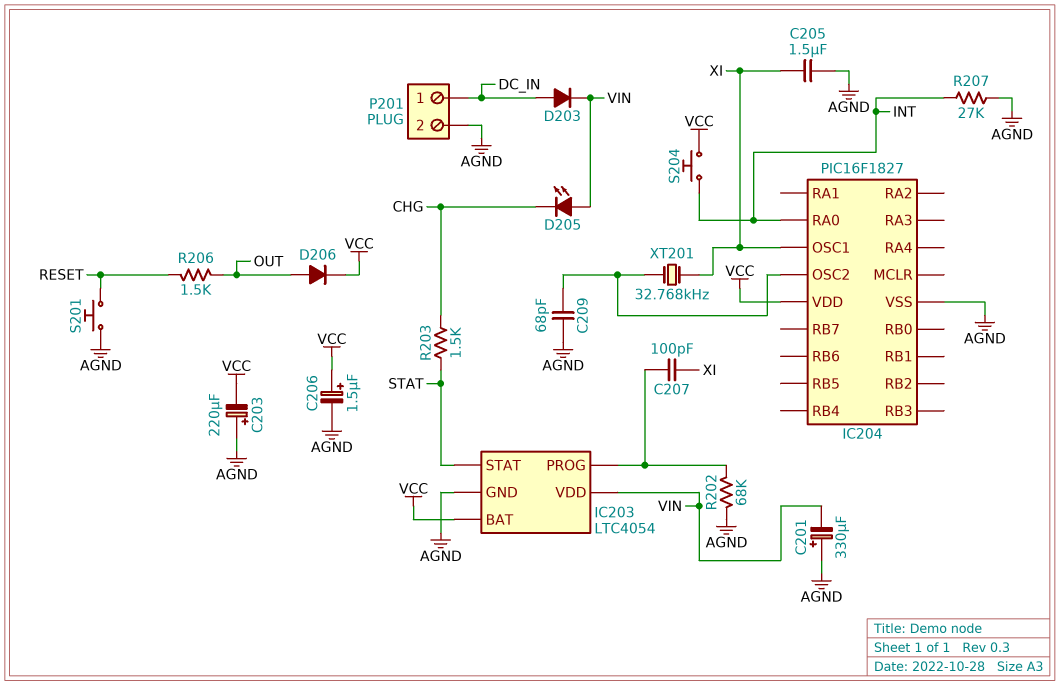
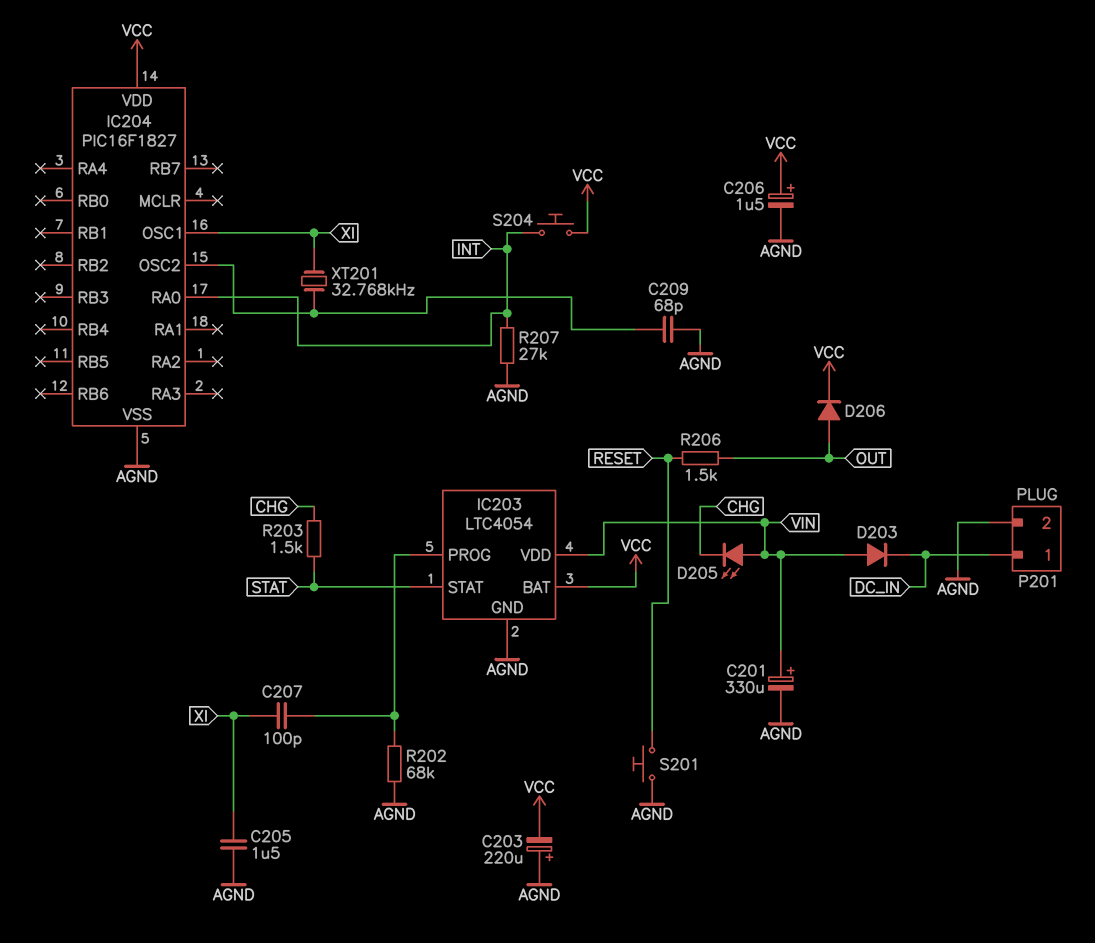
C201: 330uF (plus AGND, minus VIN) -> 330uF (plus VIN, minus AGND)
D203: diode (A DC_IN, K VIN) -> diode (A VIN, K DC_IN)

